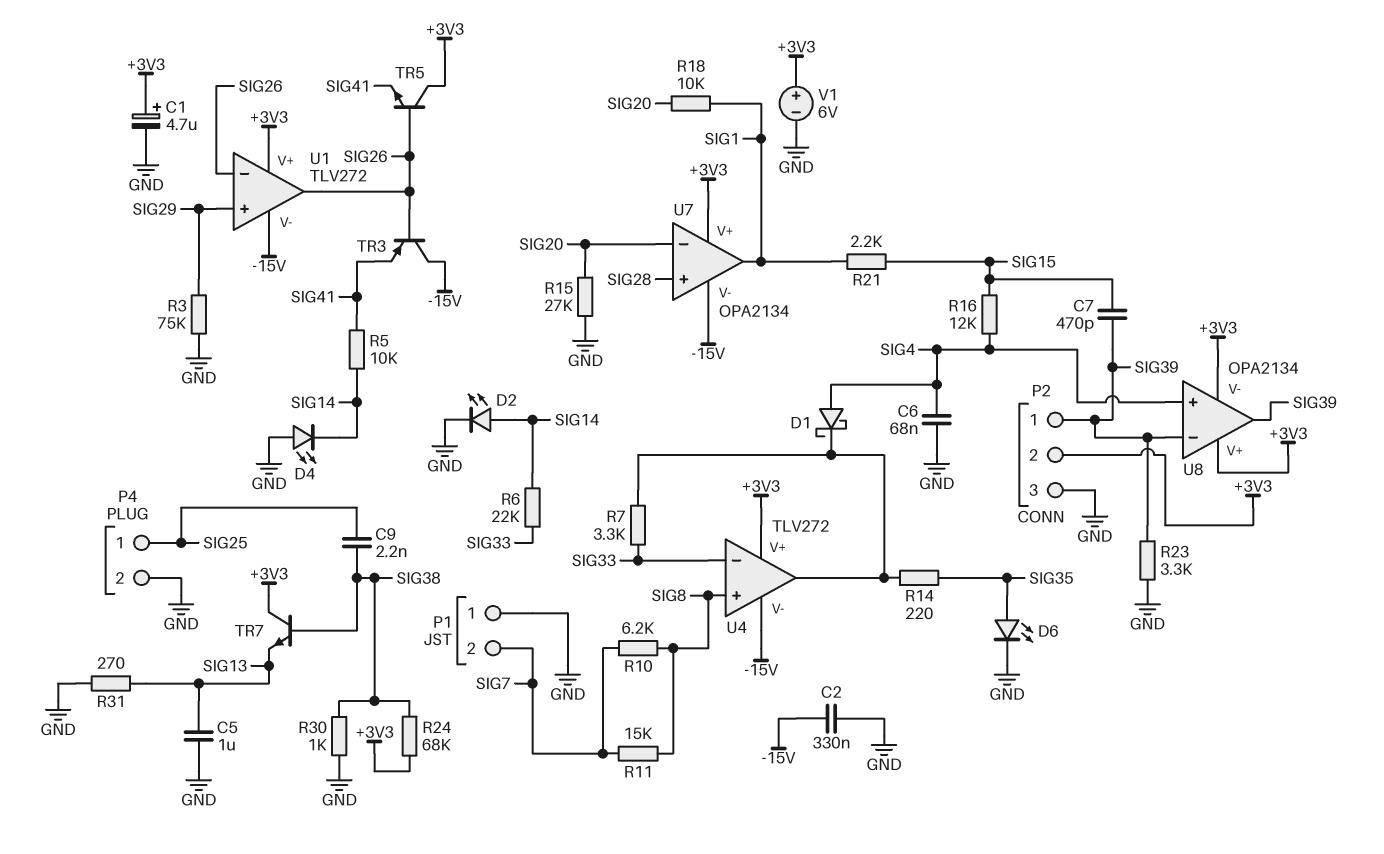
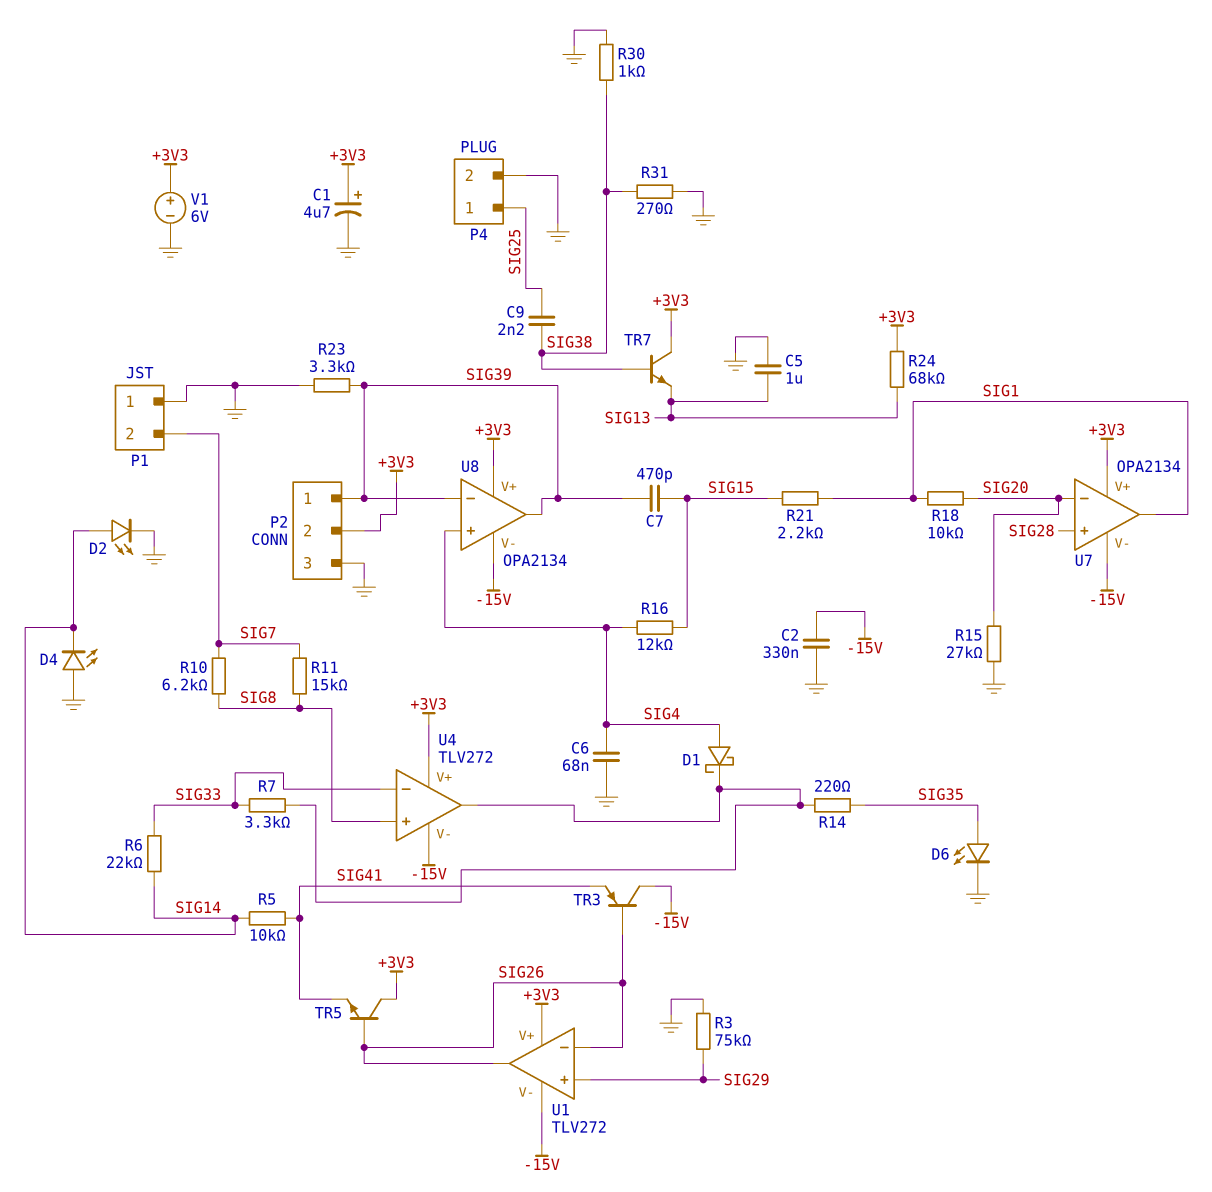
R24: 68k (+3V3, SIG38) -> 68k (+3V3, SIG13)
R31: 270 (GND, SIG13) -> 270 (GND, SIG38)
U8 pin V-: +3V3 -> -15V

